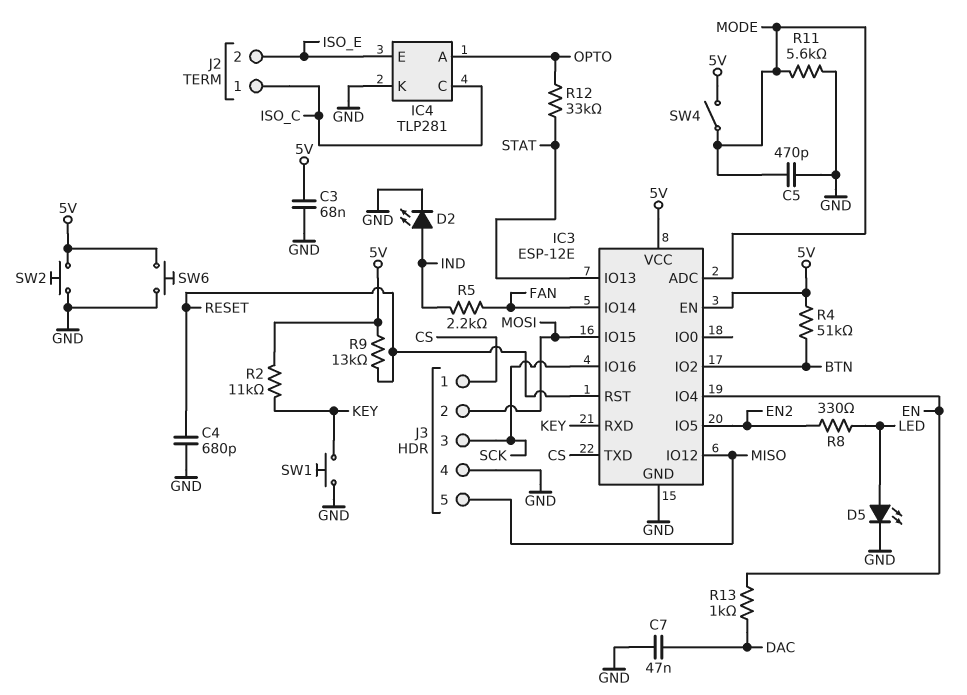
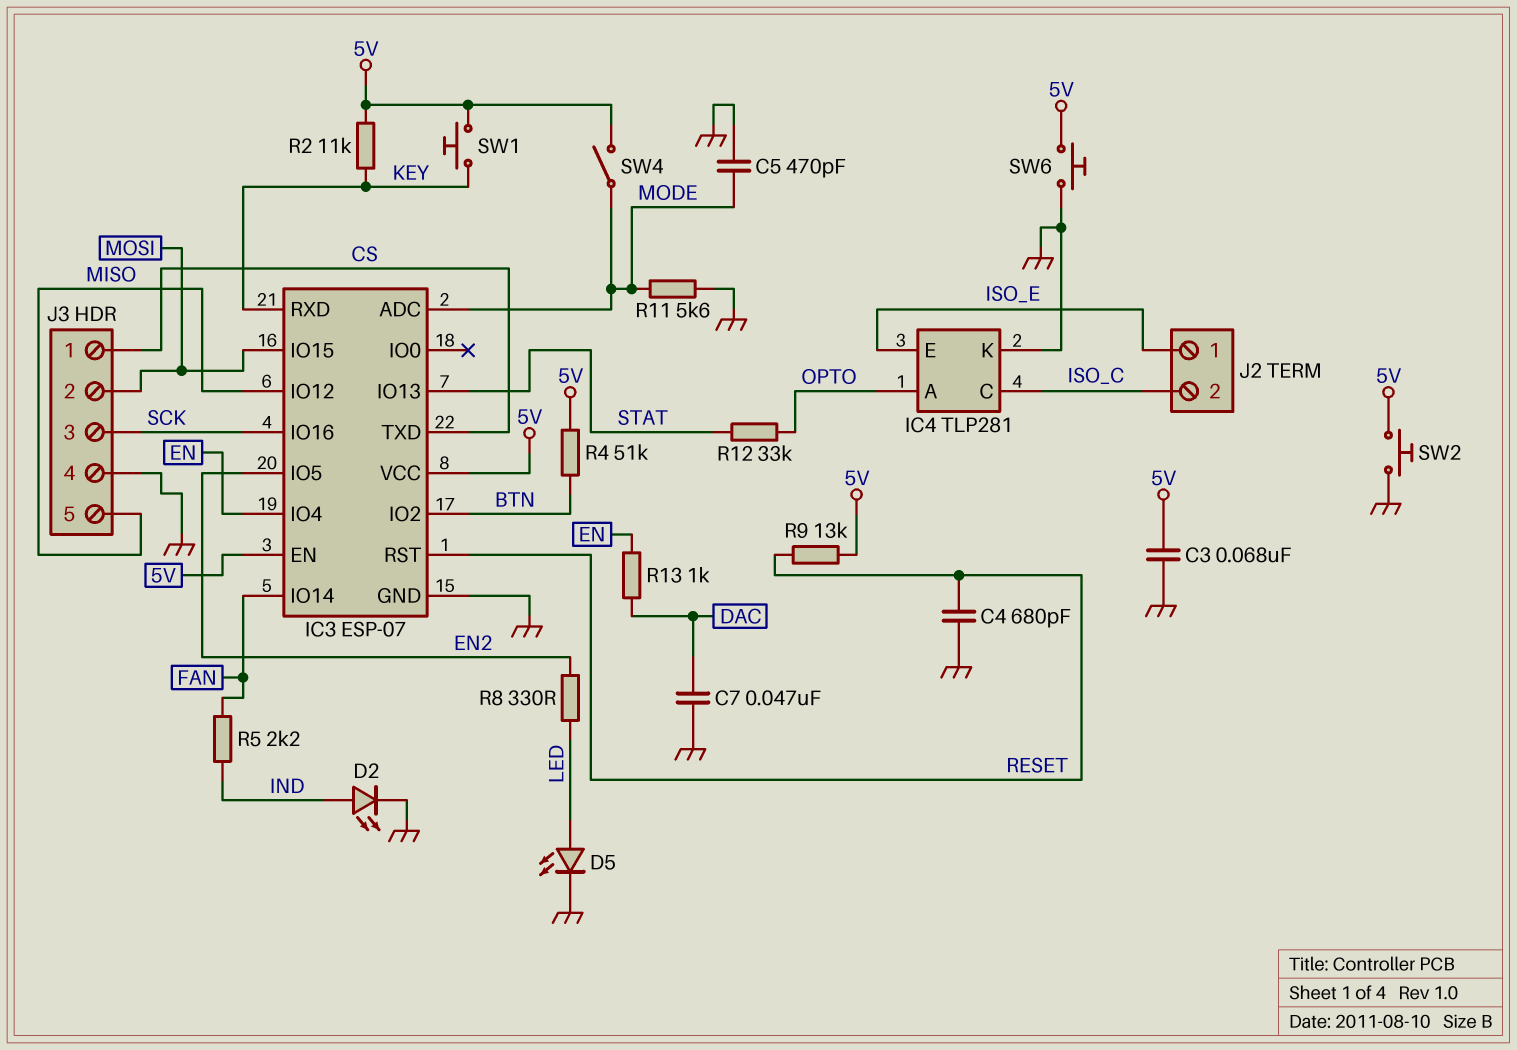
IC3: ESP-12E -> ESP-07
J2 pin 1: ISO_C -> ISO_E
J2 pin 2: ISO_E -> ISO_C
SW1: button (GND, KEY) -> button (5V, KEY)

